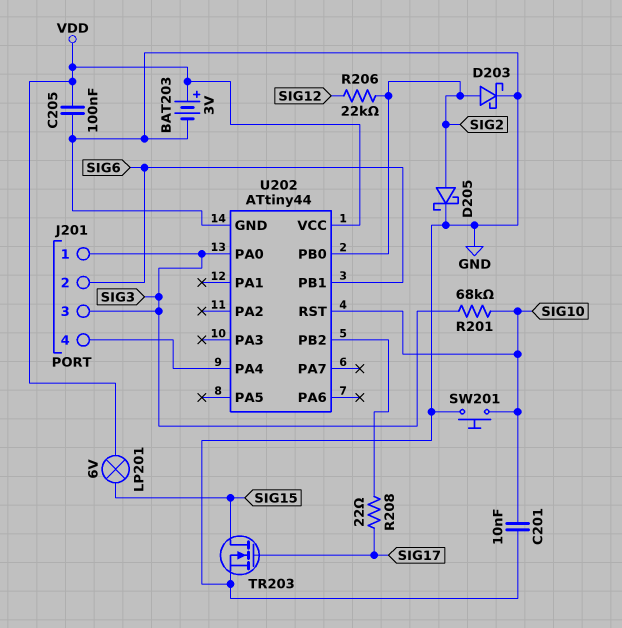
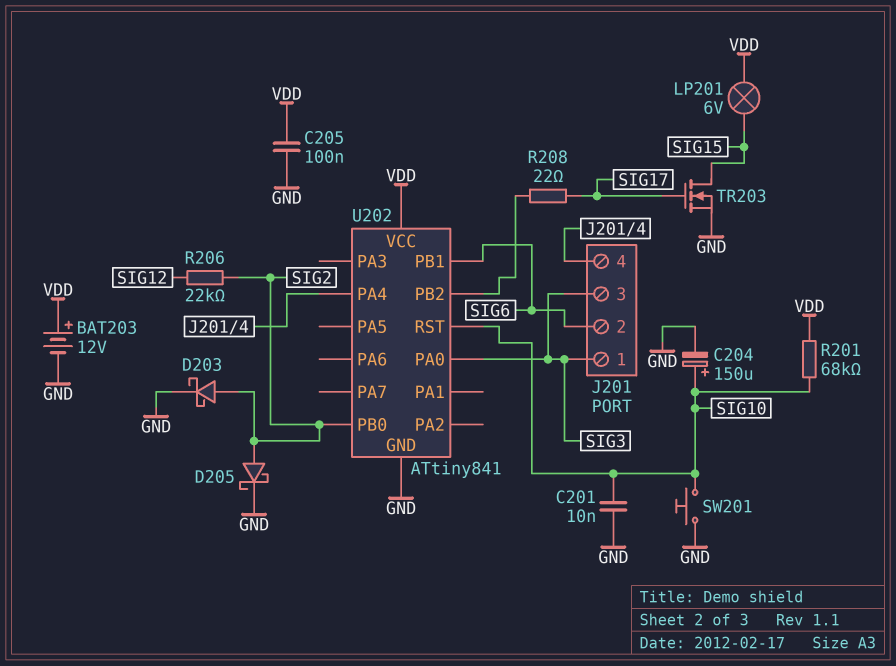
BAT203: 3V (plus VDD, minus GND) -> 12V (plus VDD, minus GND)
C204: none -> 150uF (plus SIG10, minus GND)
R201: 68k (SIG3, SIG10) -> 68k (SIG10, VDD)
U202: ATtiny44 -> ATtiny841

